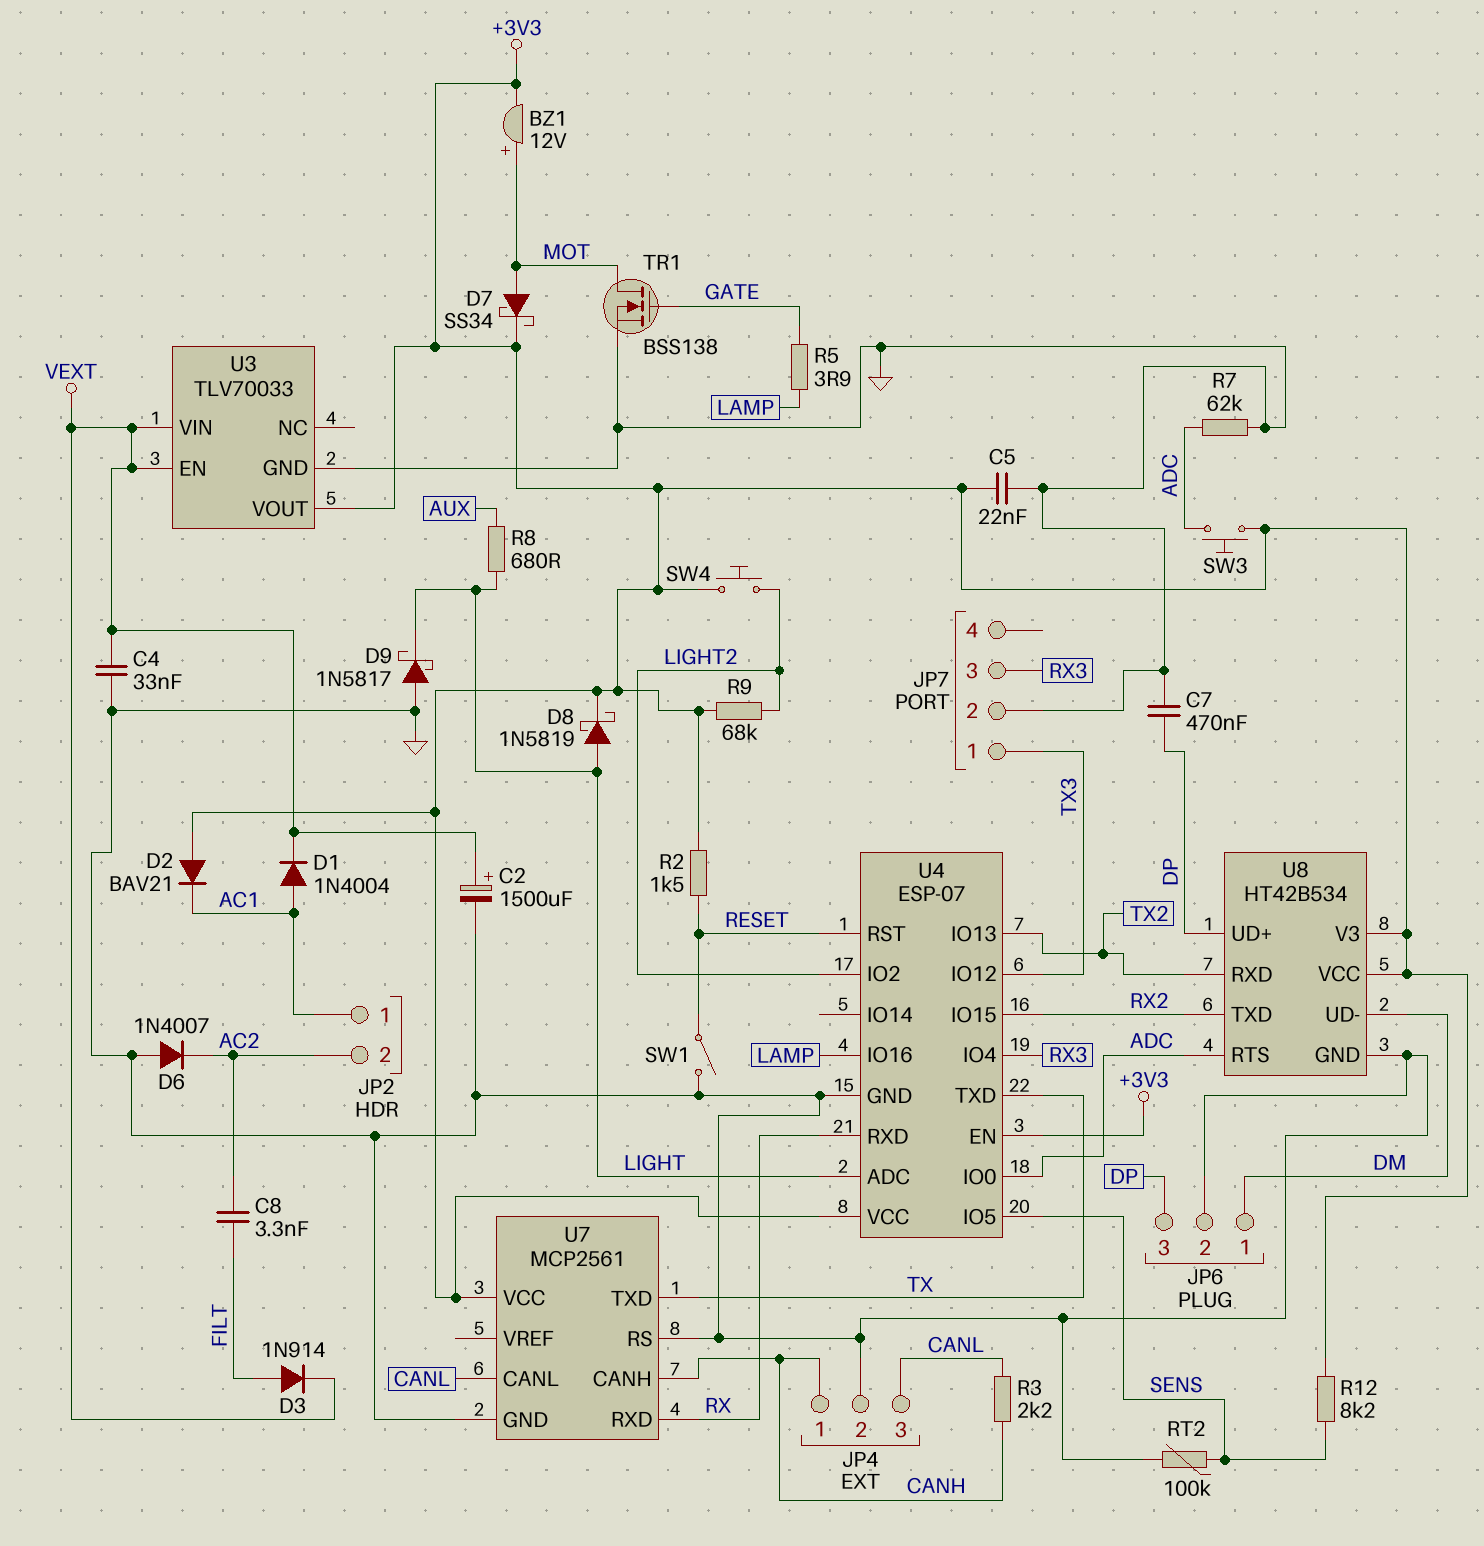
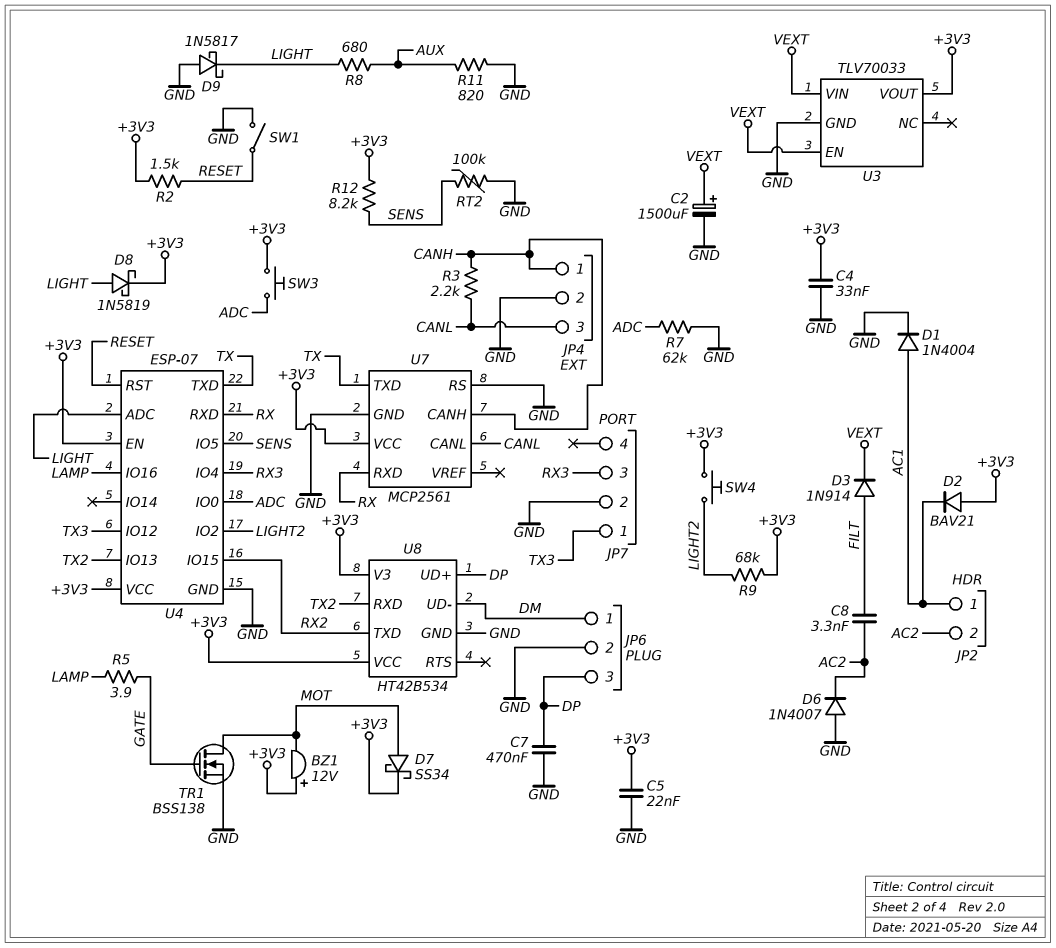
BZ1: buzzer 12V (plus MOT, minus +3V3) -> buzzer 12V (plus +3V3, minus MOT)
C4: 33nF (GND, VEXT) -> 33nF (+3V3, GND)
D1: diode 1N4004 (A AC1, K VEXT) -> diode 1N4004 (A AC1, K GND)
R11: none -> 820 (AUX, GND)
U8 pin RTS: ADC -> none

